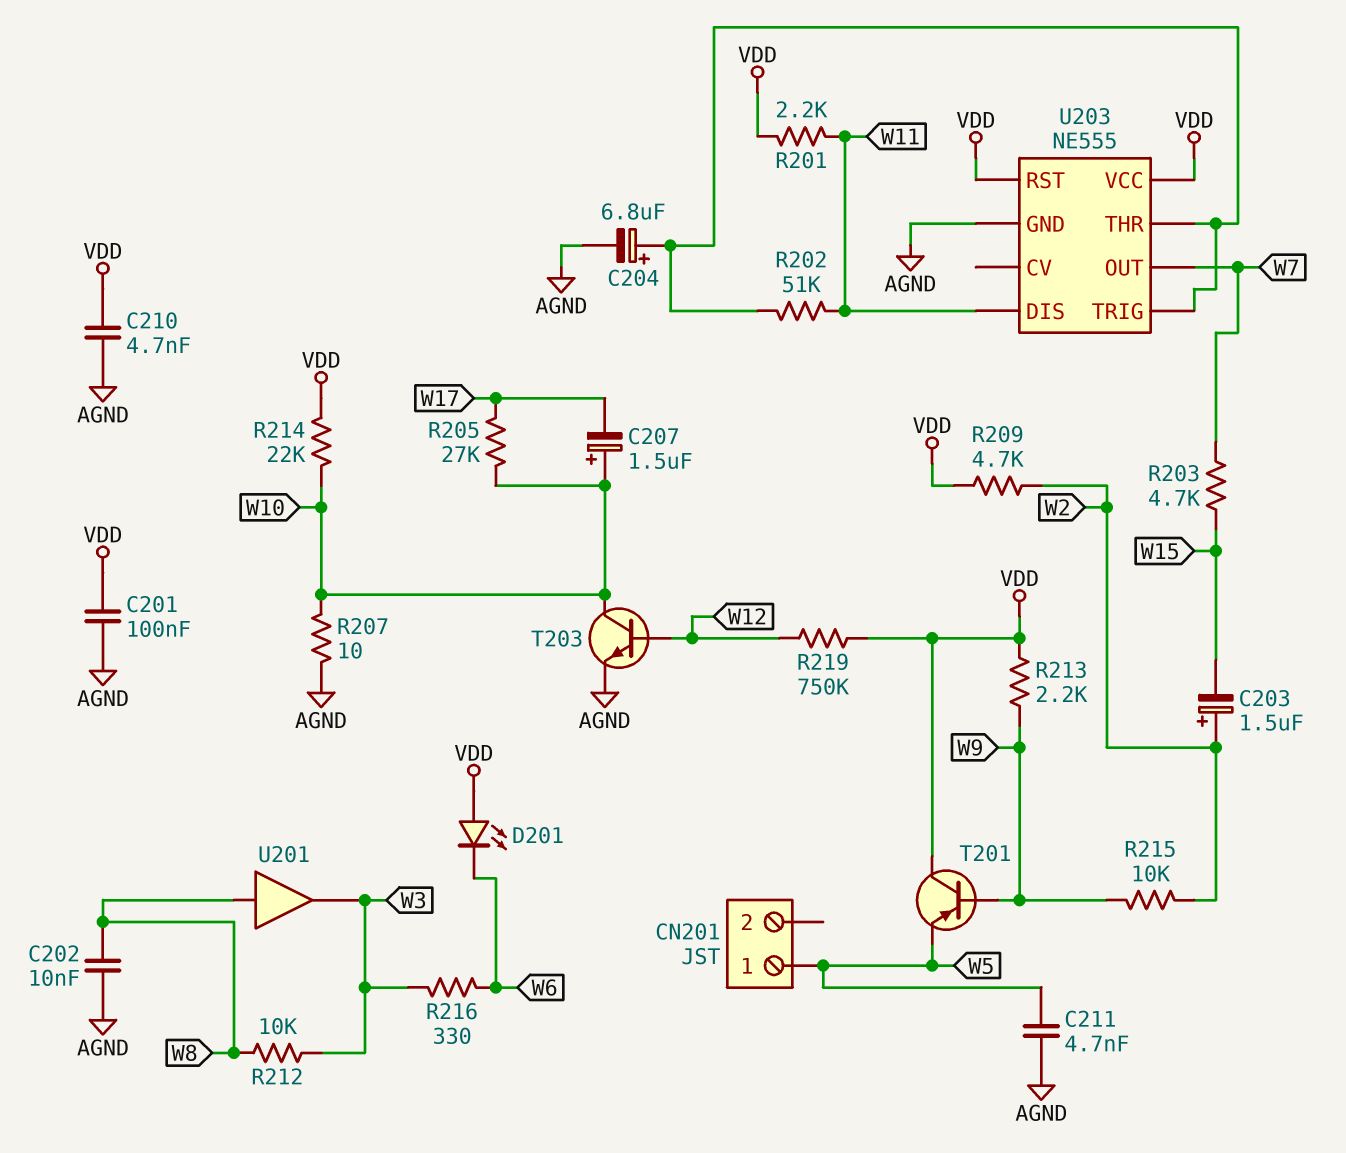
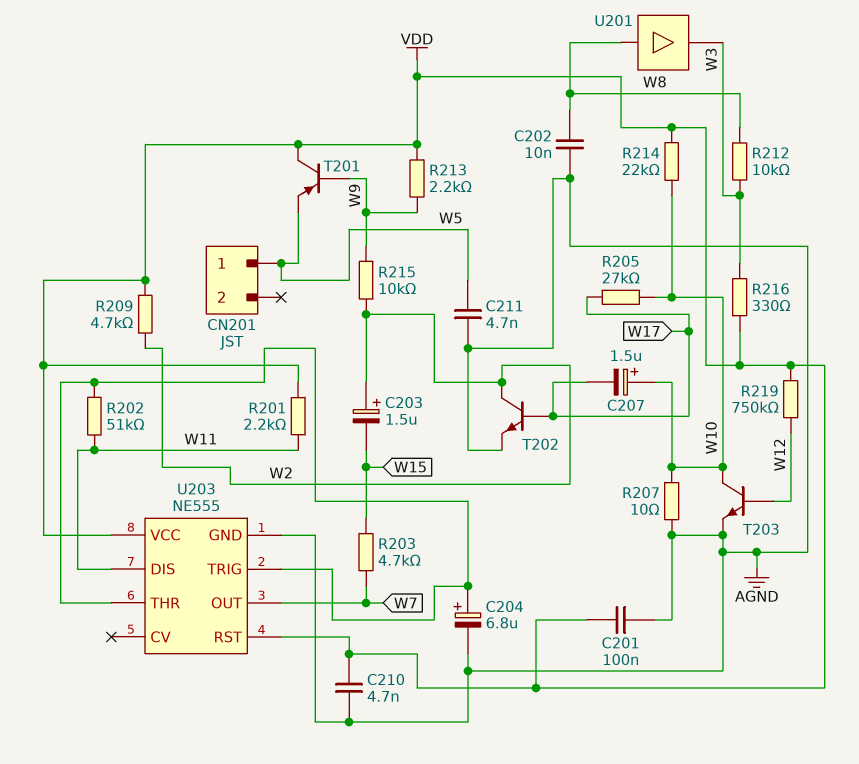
D201: LED (A VDD, K W6) -> none
R216: 330 (W3, W6) -> 330 (VDD, W3)
T202: none -> NPN (B W17, C W2, E AGND)

